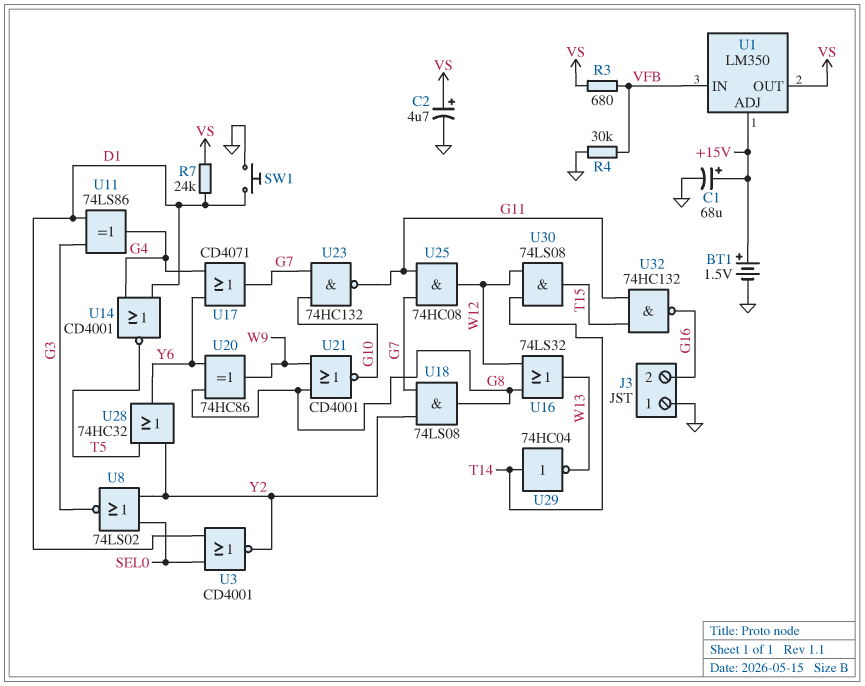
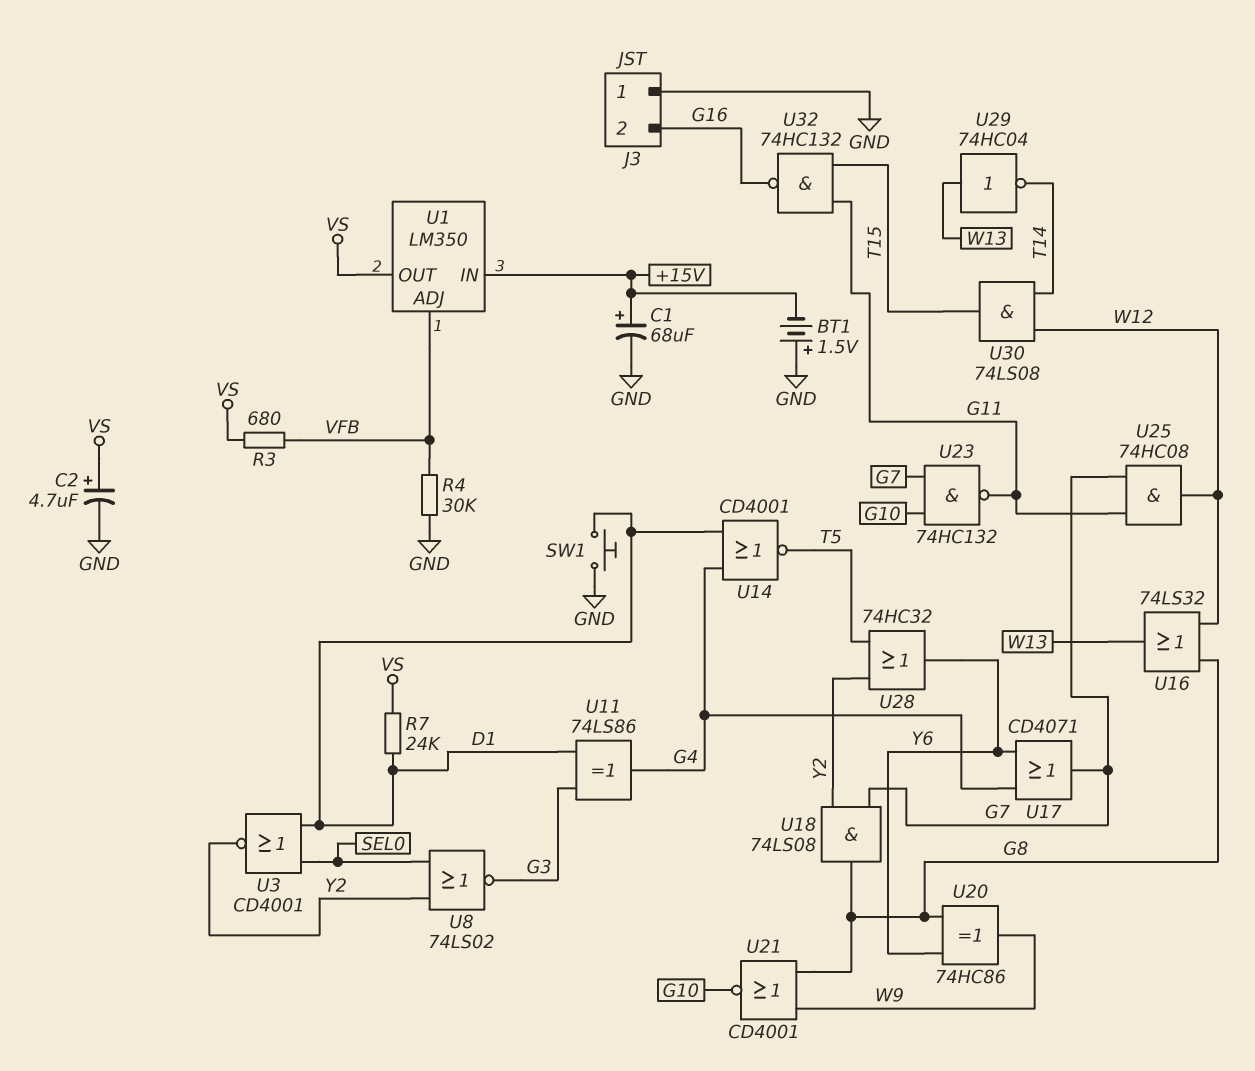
BT1: 1.5V (plus +15V, minus GND) -> 1.5V (plus GND, minus +15V)
U1 pin ADJ: +15V -> VFB
U1 pin IN: VFB -> +15V
U29: NOT 74HC04 (in T14, out W13) -> NOT 74HC04 (in W13, out T14)

